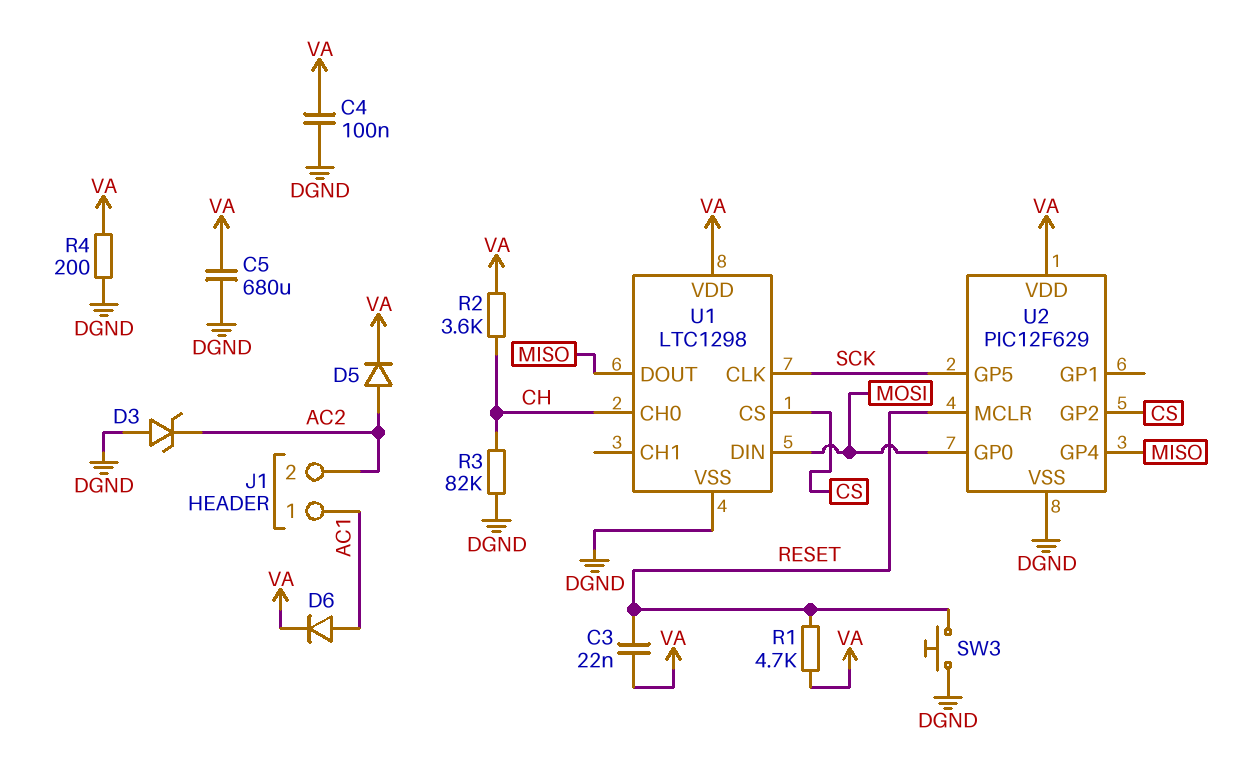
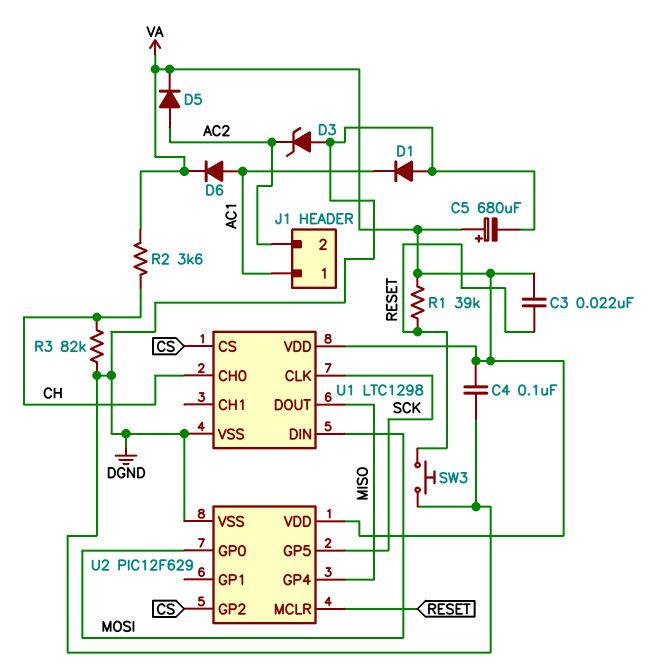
C5: 680uF (DGND, VA) -> 680uF (plus VA, minus DGND)
D1: none -> diode (A DGND, K AC1)
R1: 4.7k (RESET, VA) -> 39k (RESET, VA)
R4: 200 (DGND, VA) -> none

